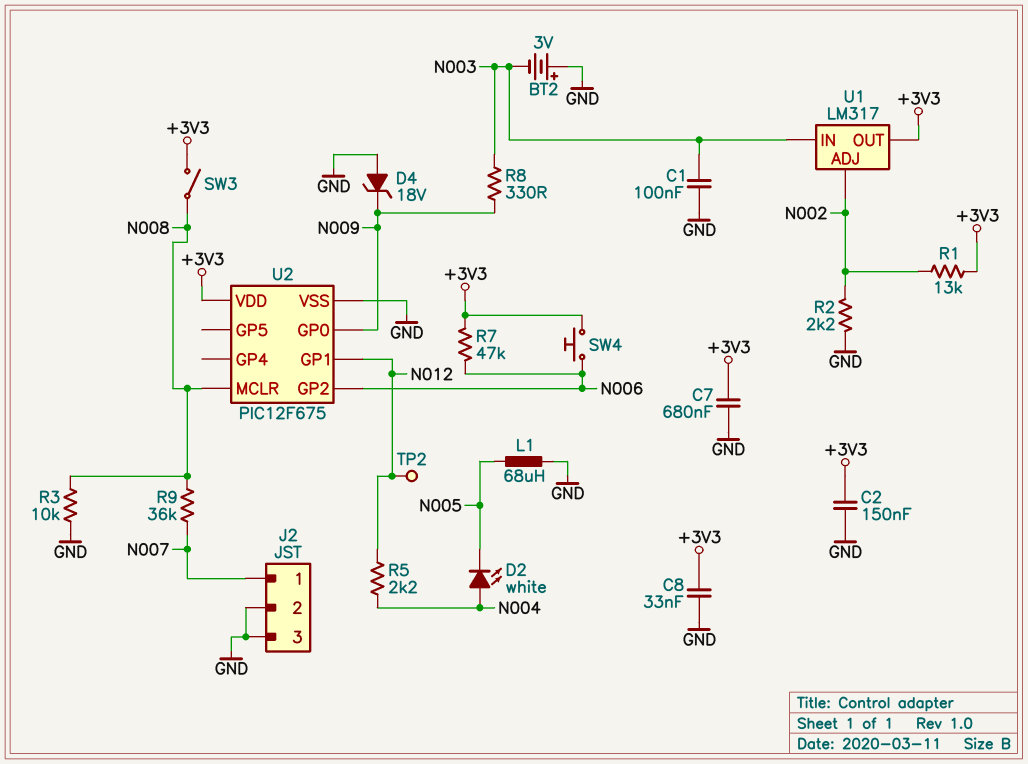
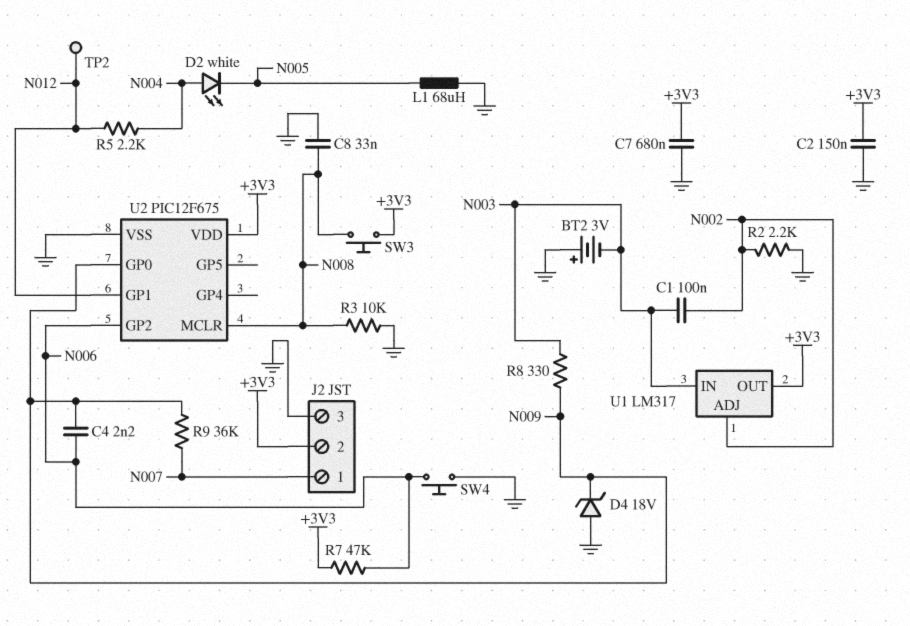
C1: 100nF (GND, N003) -> 100nF (N002, N003)
C4: none -> 2.2nF (N006, N009)
C8: 33nF (+3V3, GND) -> 33nF (GND, N008)
J2 pin 2: GND -> +3V3
R1: 13k (+3V3, N002) -> none
R9: 36k (N007, N008) -> 36k (N007, N009)
SW3: switch (+3V3, N008) -> button (+3V3, N008)
SW4: button (+3V3, N006) -> button (GND, N006)

